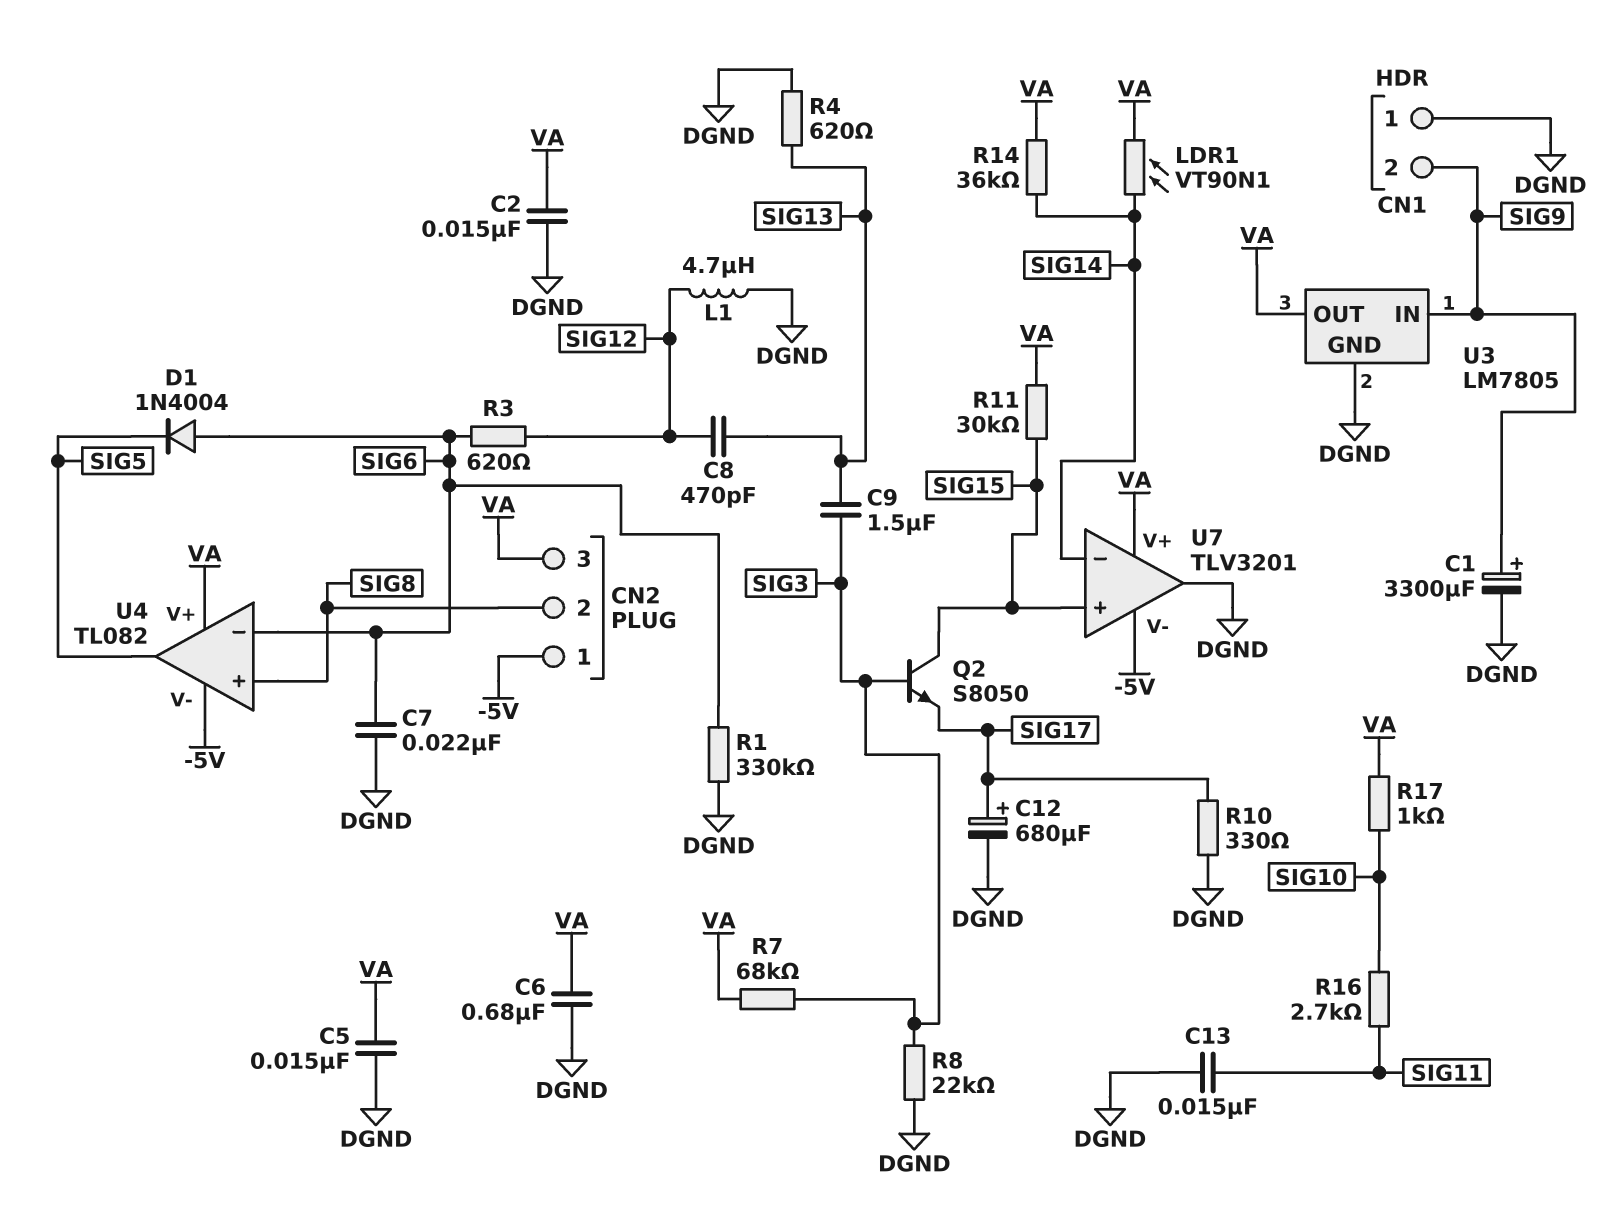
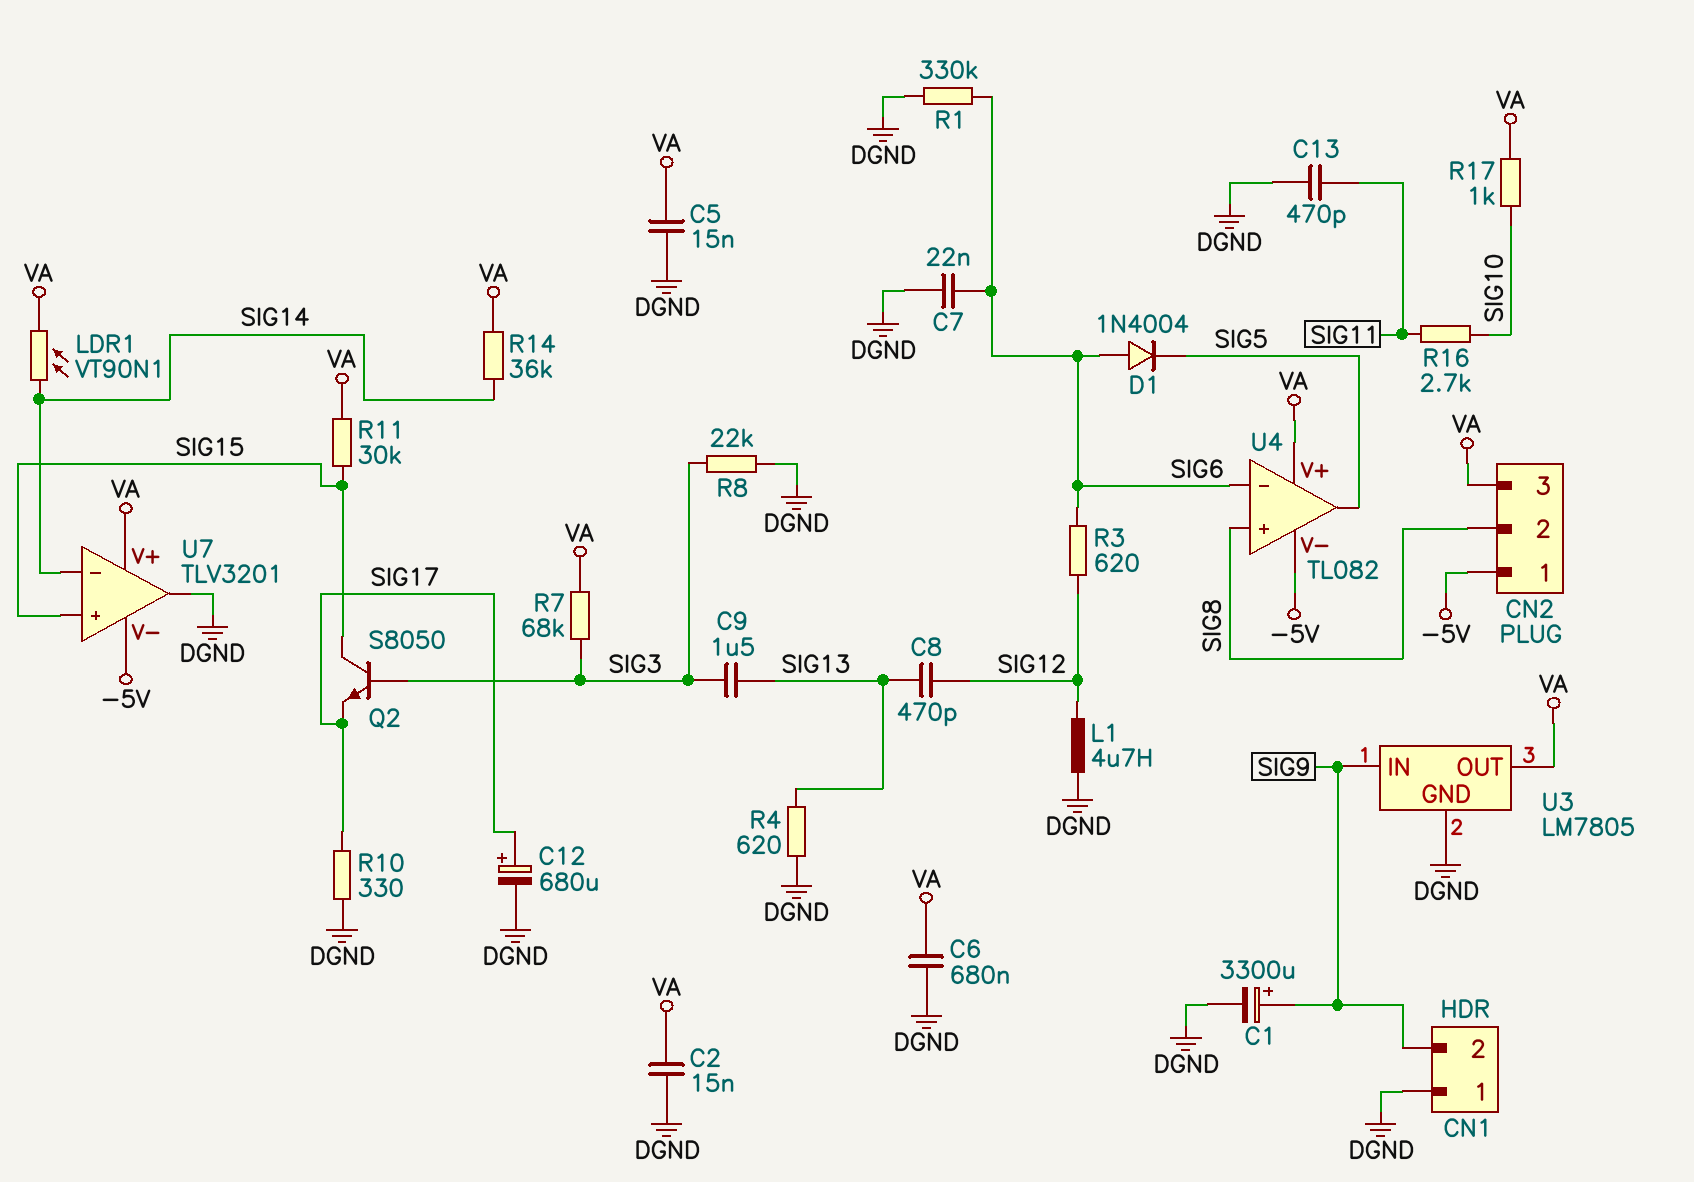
C13: 15nF (DGND, SIG11) -> 470pF (DGND, SIG11)

